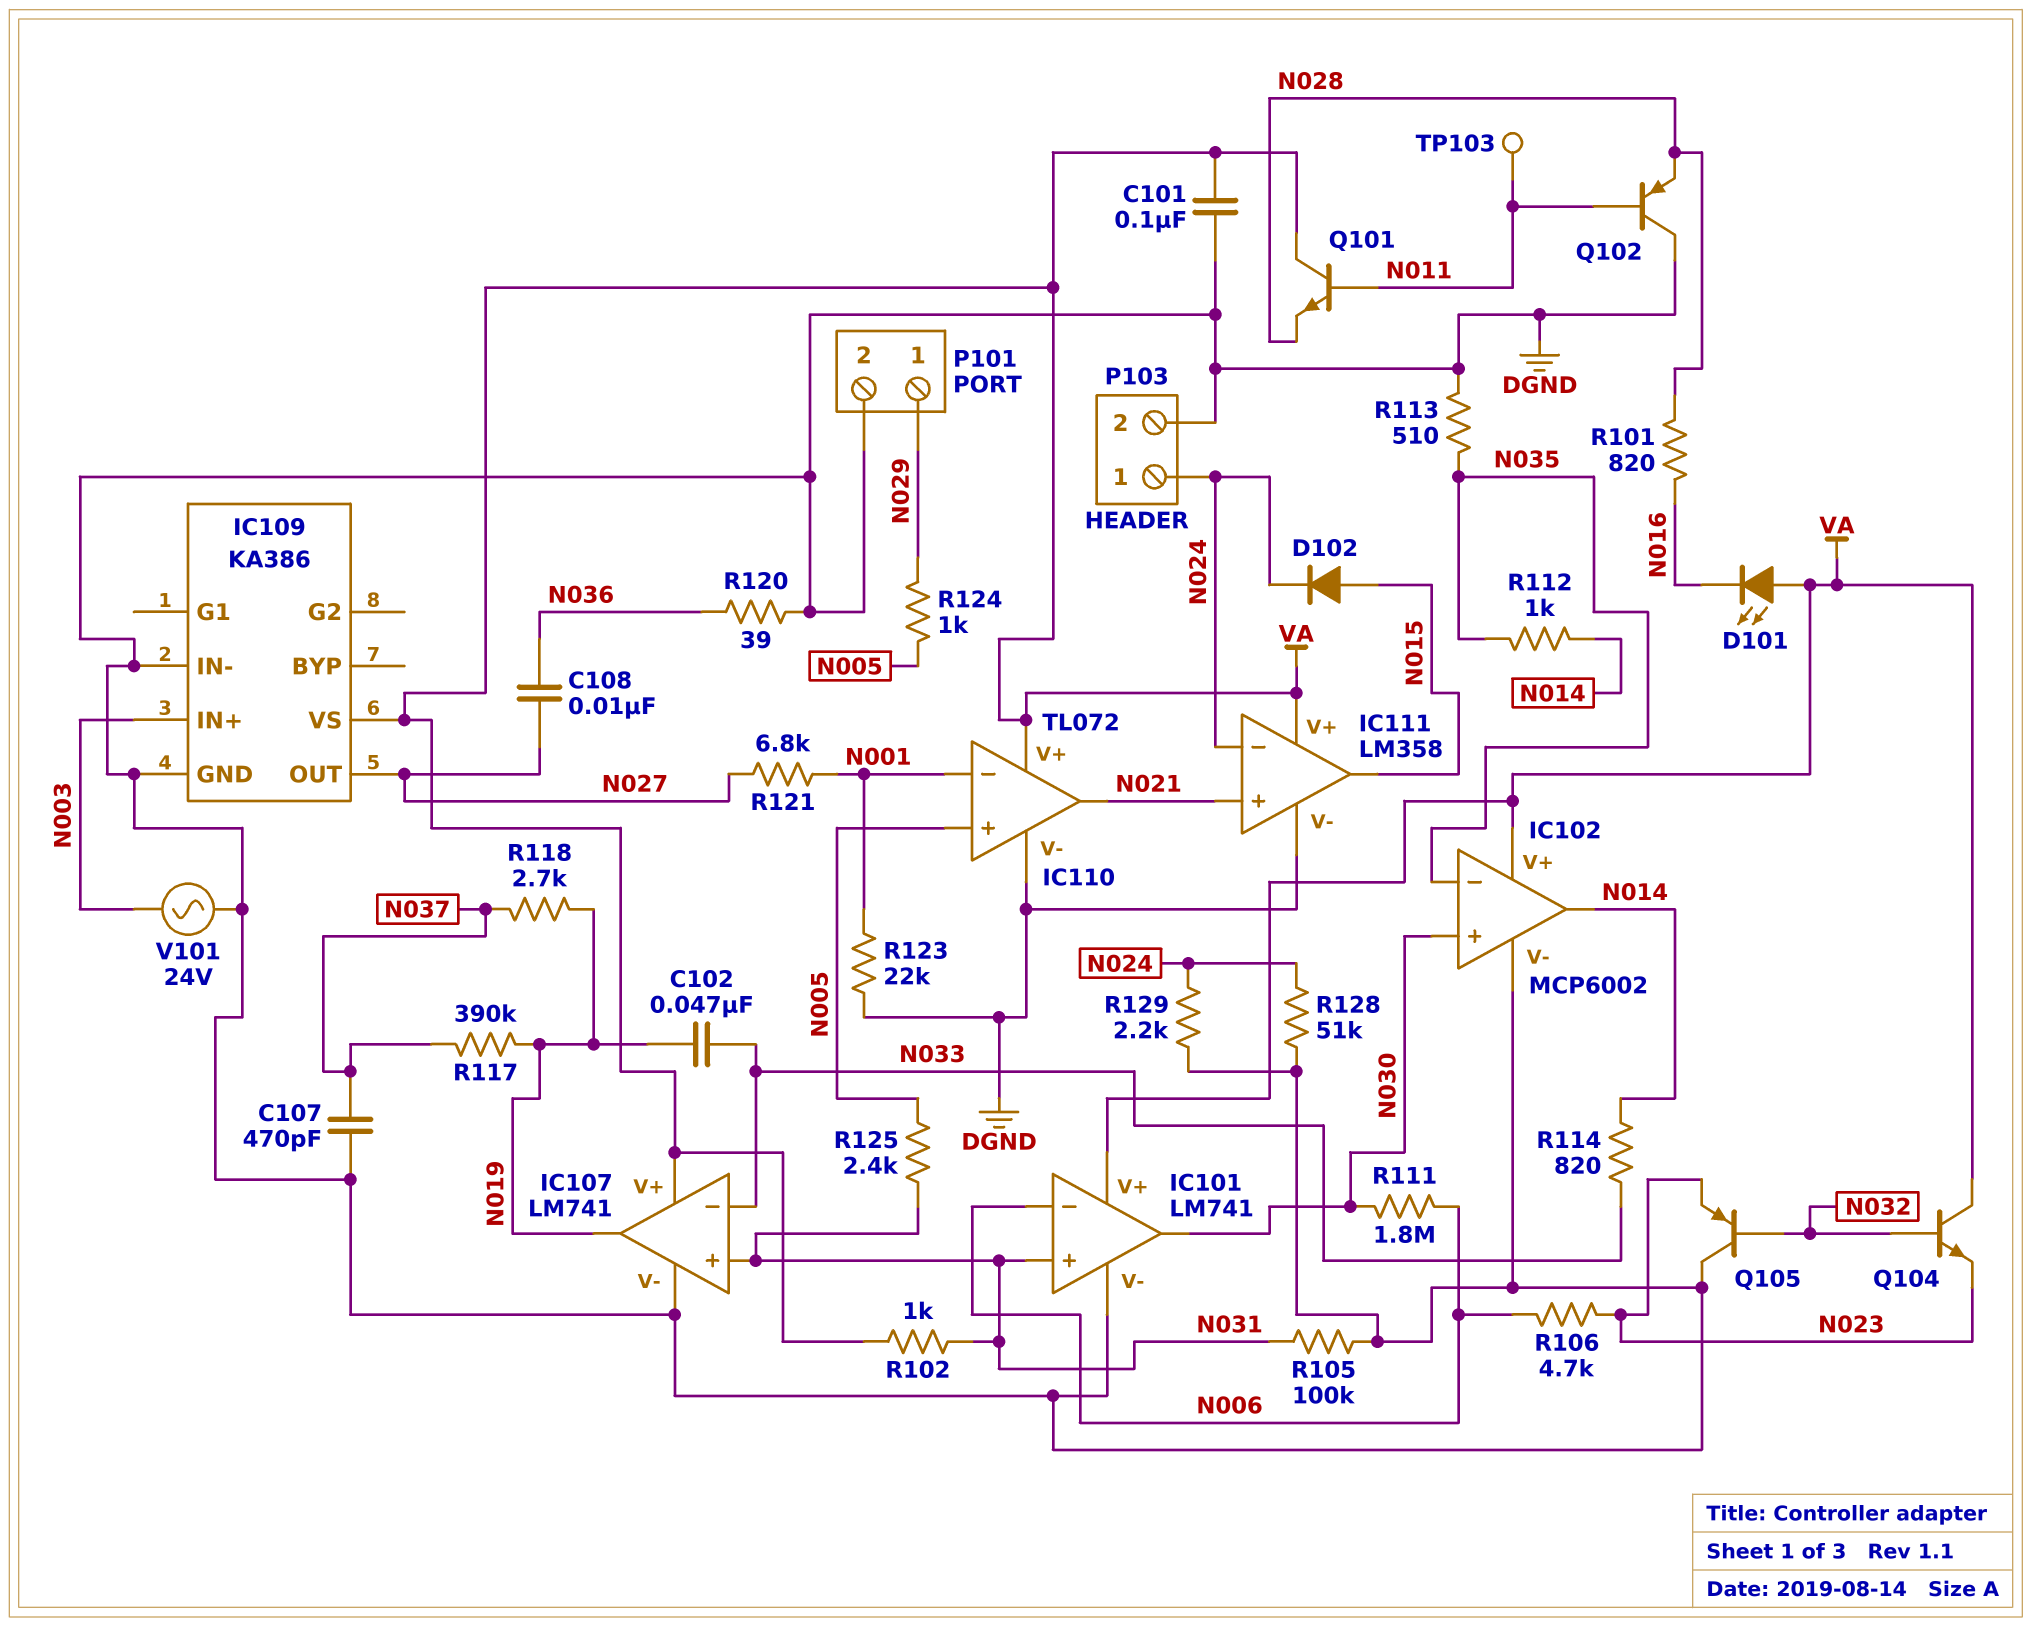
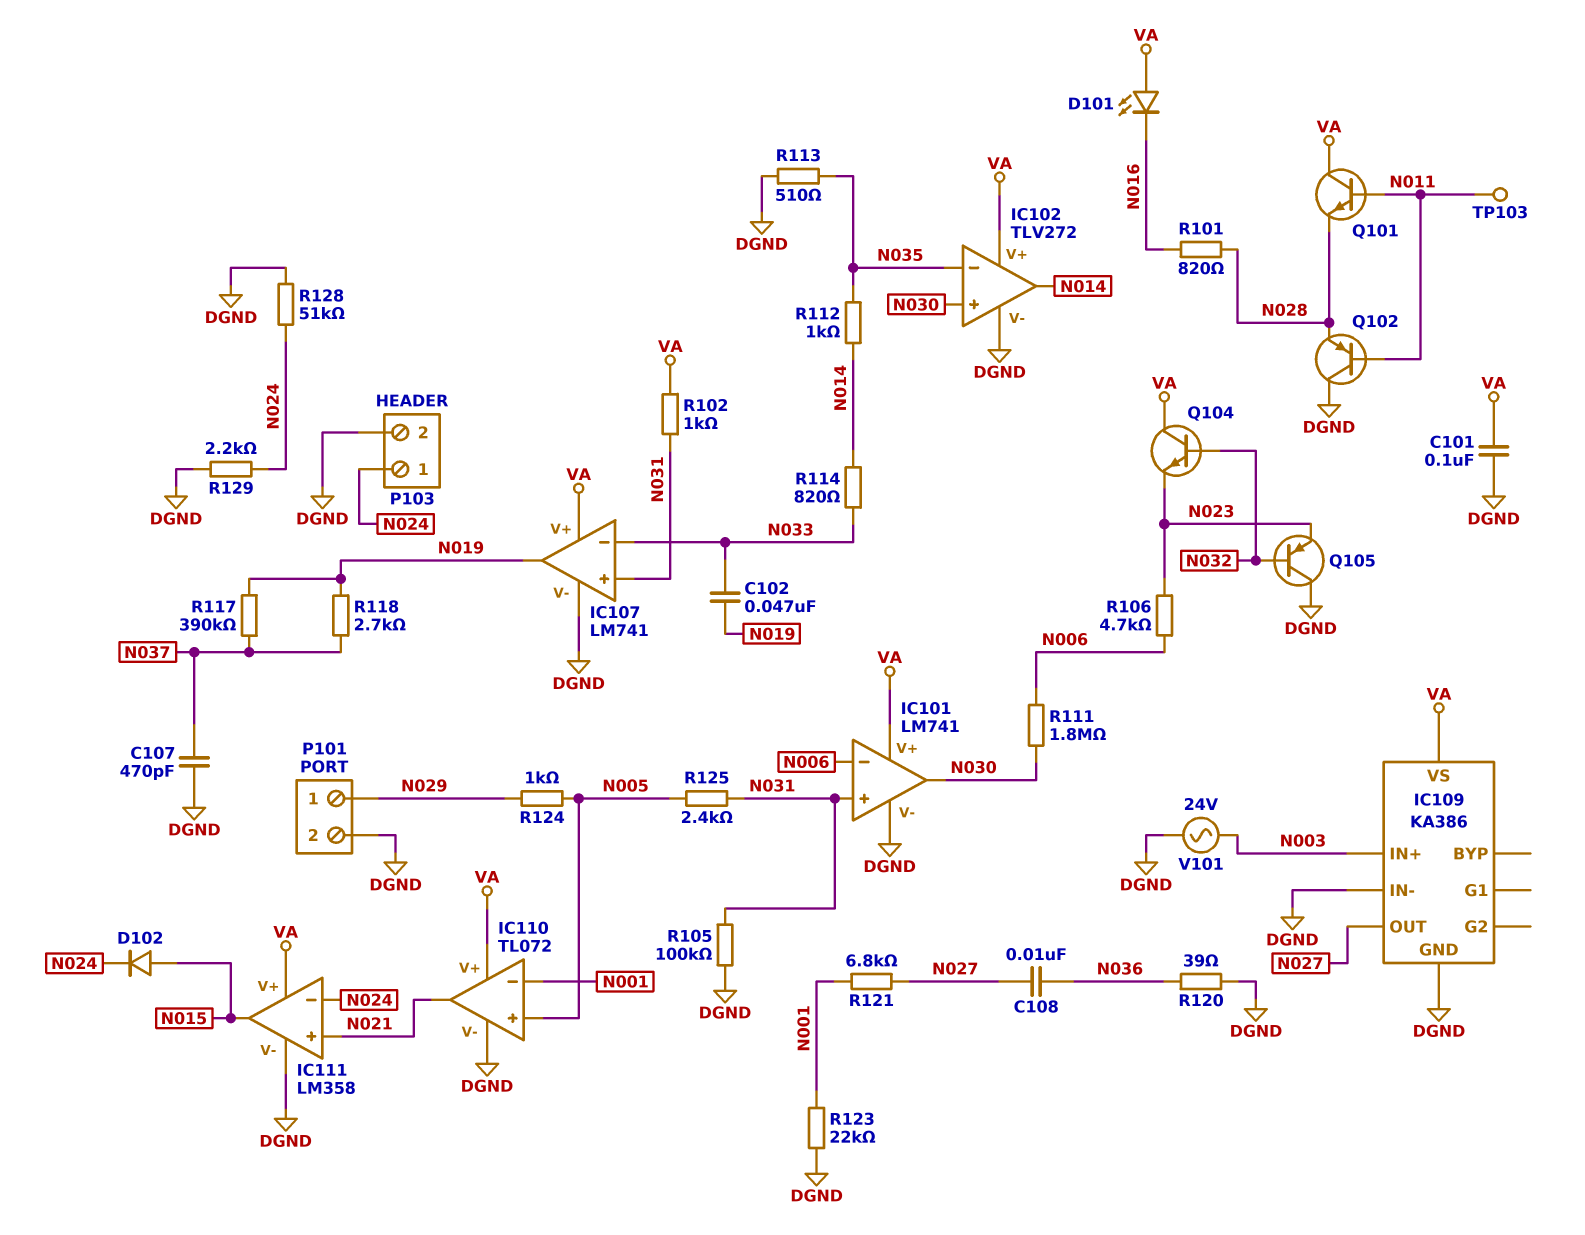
IC102: MCP6002 -> TLV272

